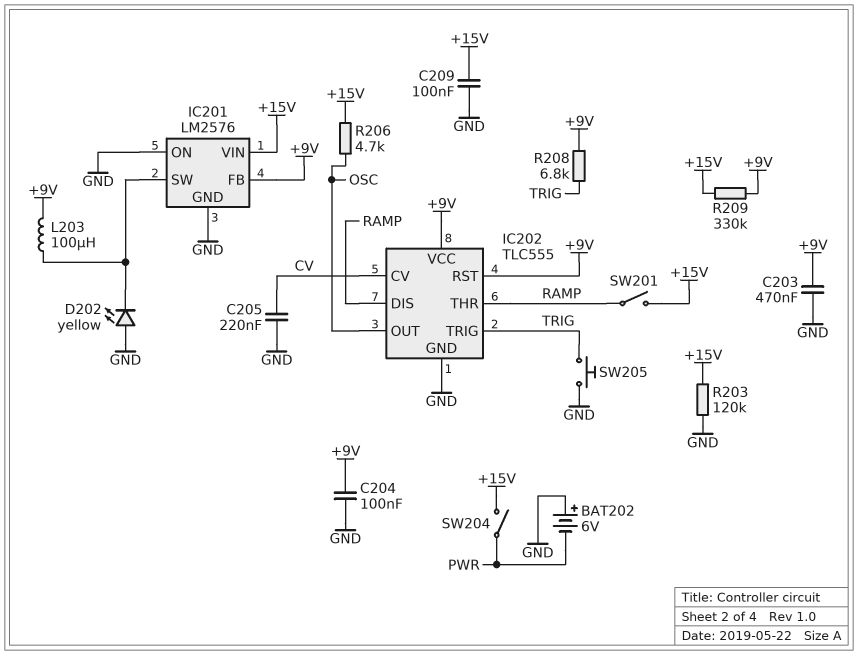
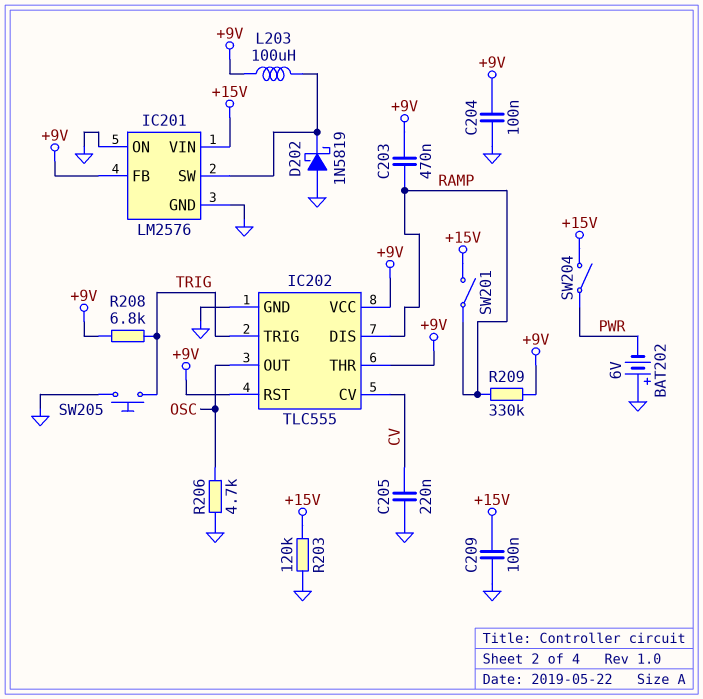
C203: 470nF (+9V, GND) -> 470nF (+9V, RAMP)
D202: LED yellow (A GND, K IC201/SW) -> schottky 1N5819 (A GND, K IC201/SW)
IC202 pin THR: RAMP -> +9V
R206: 4.7k (+15V, OSC) -> 4.7k (GND, OSC)
R209: 330k (+9V, +15V) -> 330k (+9V, RAMP)

